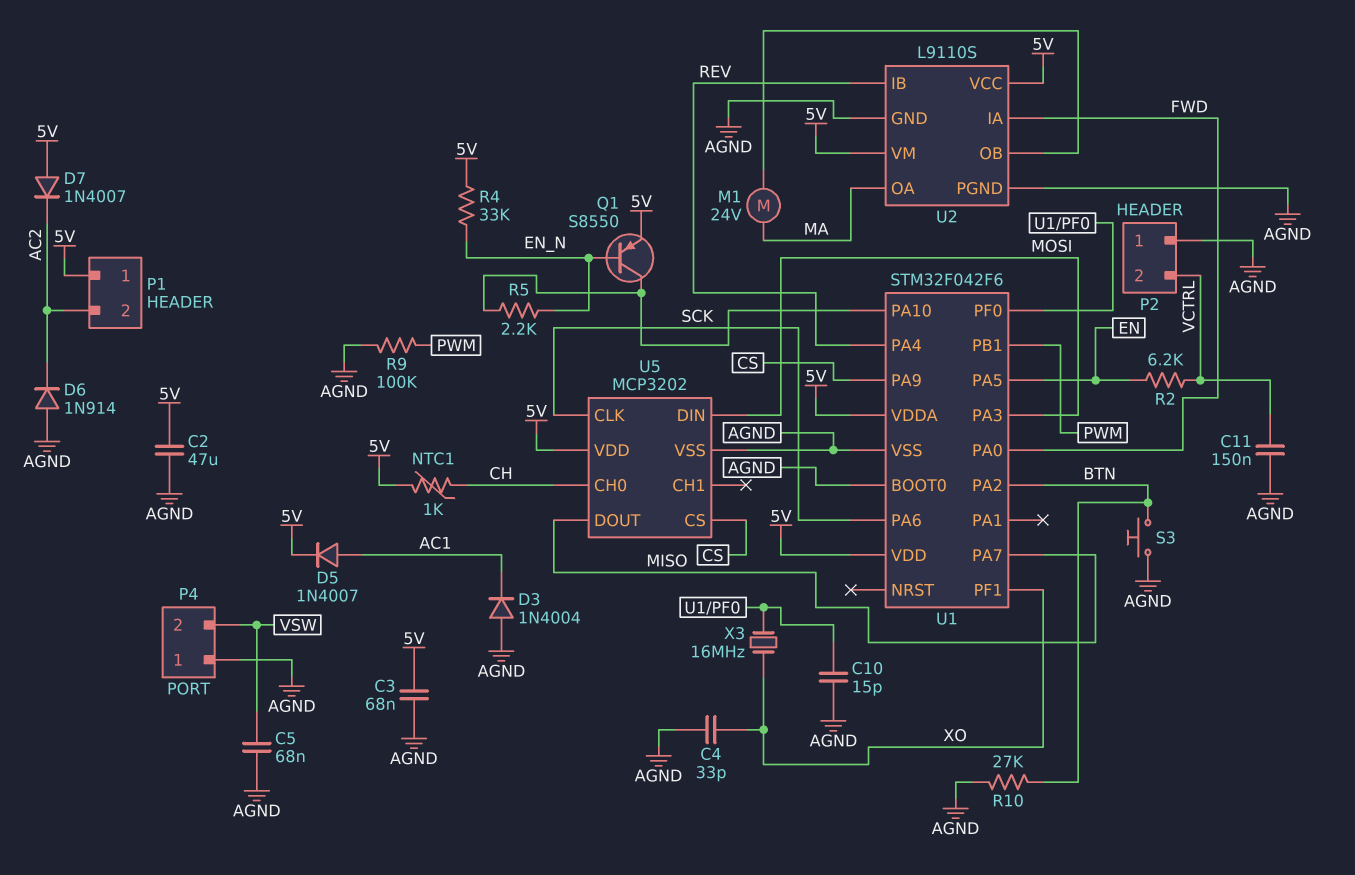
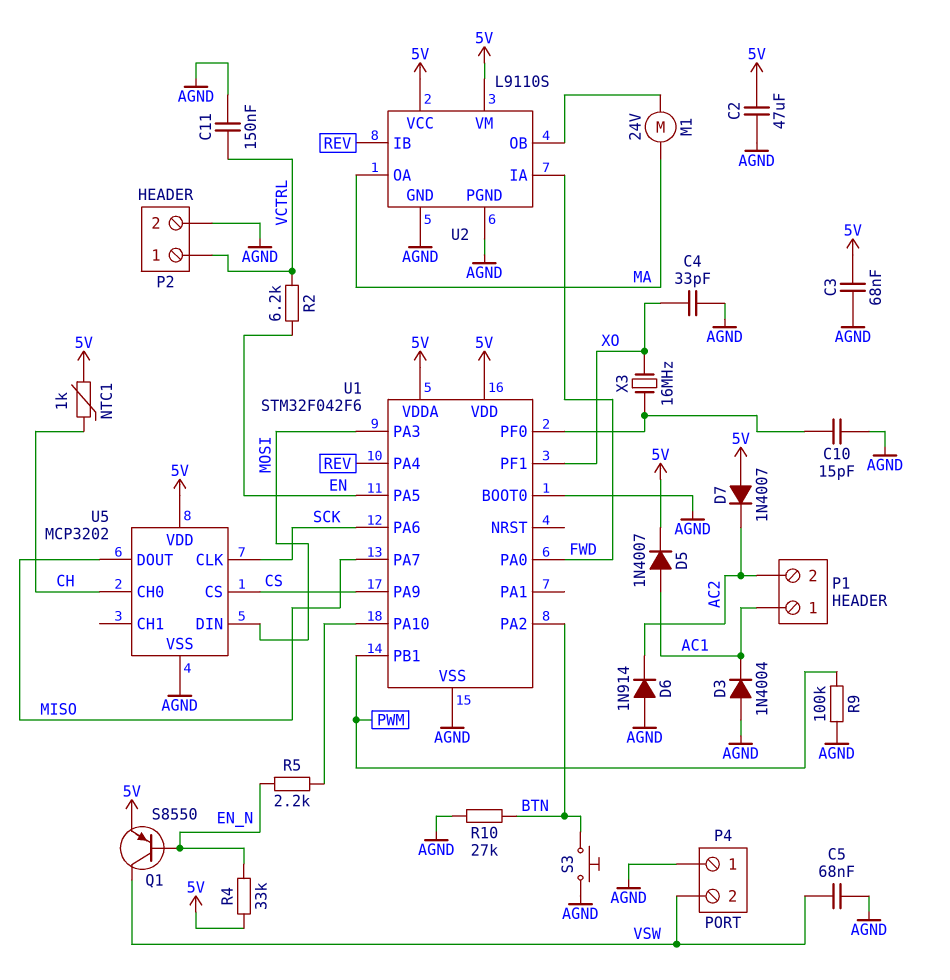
P1 pin 1: 5V -> AC1
P2 pin 1: AGND -> VCTRL
P2 pin 2: VCTRL -> AGND
Q1: PNP S8550 (B EN_N, C U1/PA10, E 5V) -> PNP S8550 (B EN_N, C VSW, E 5V)

